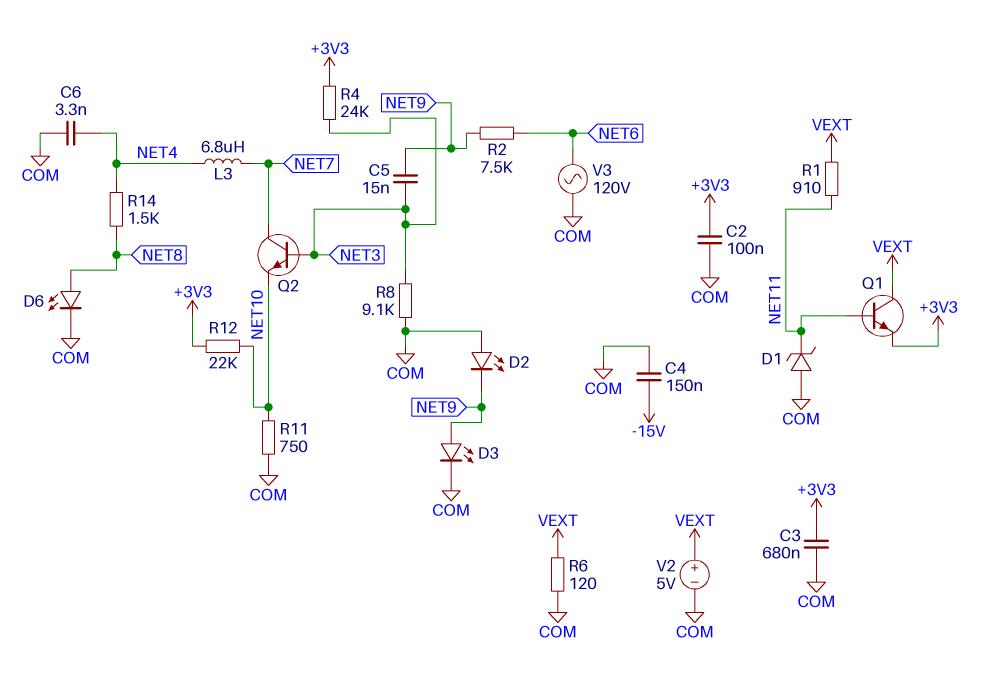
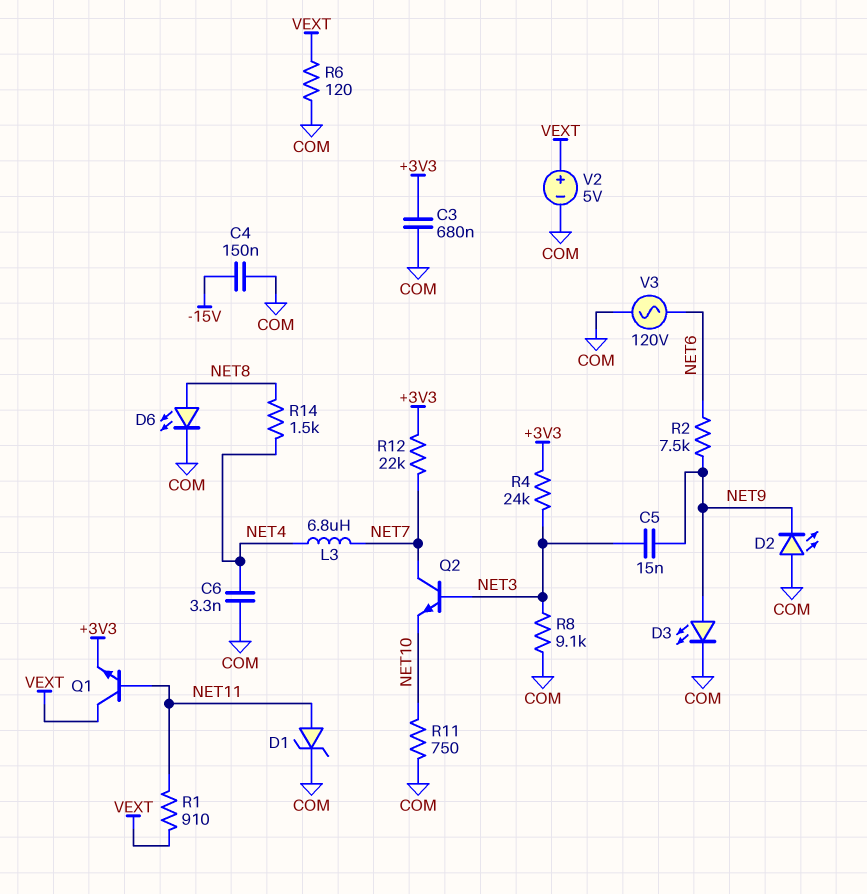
C2: 100nF (+3V3, COM) -> none
D1: zener (A COM, K NET11) -> zener (A NET11, K COM)
R12: 22k (+3V3, NET10) -> 22k (+3V3, NET7)

